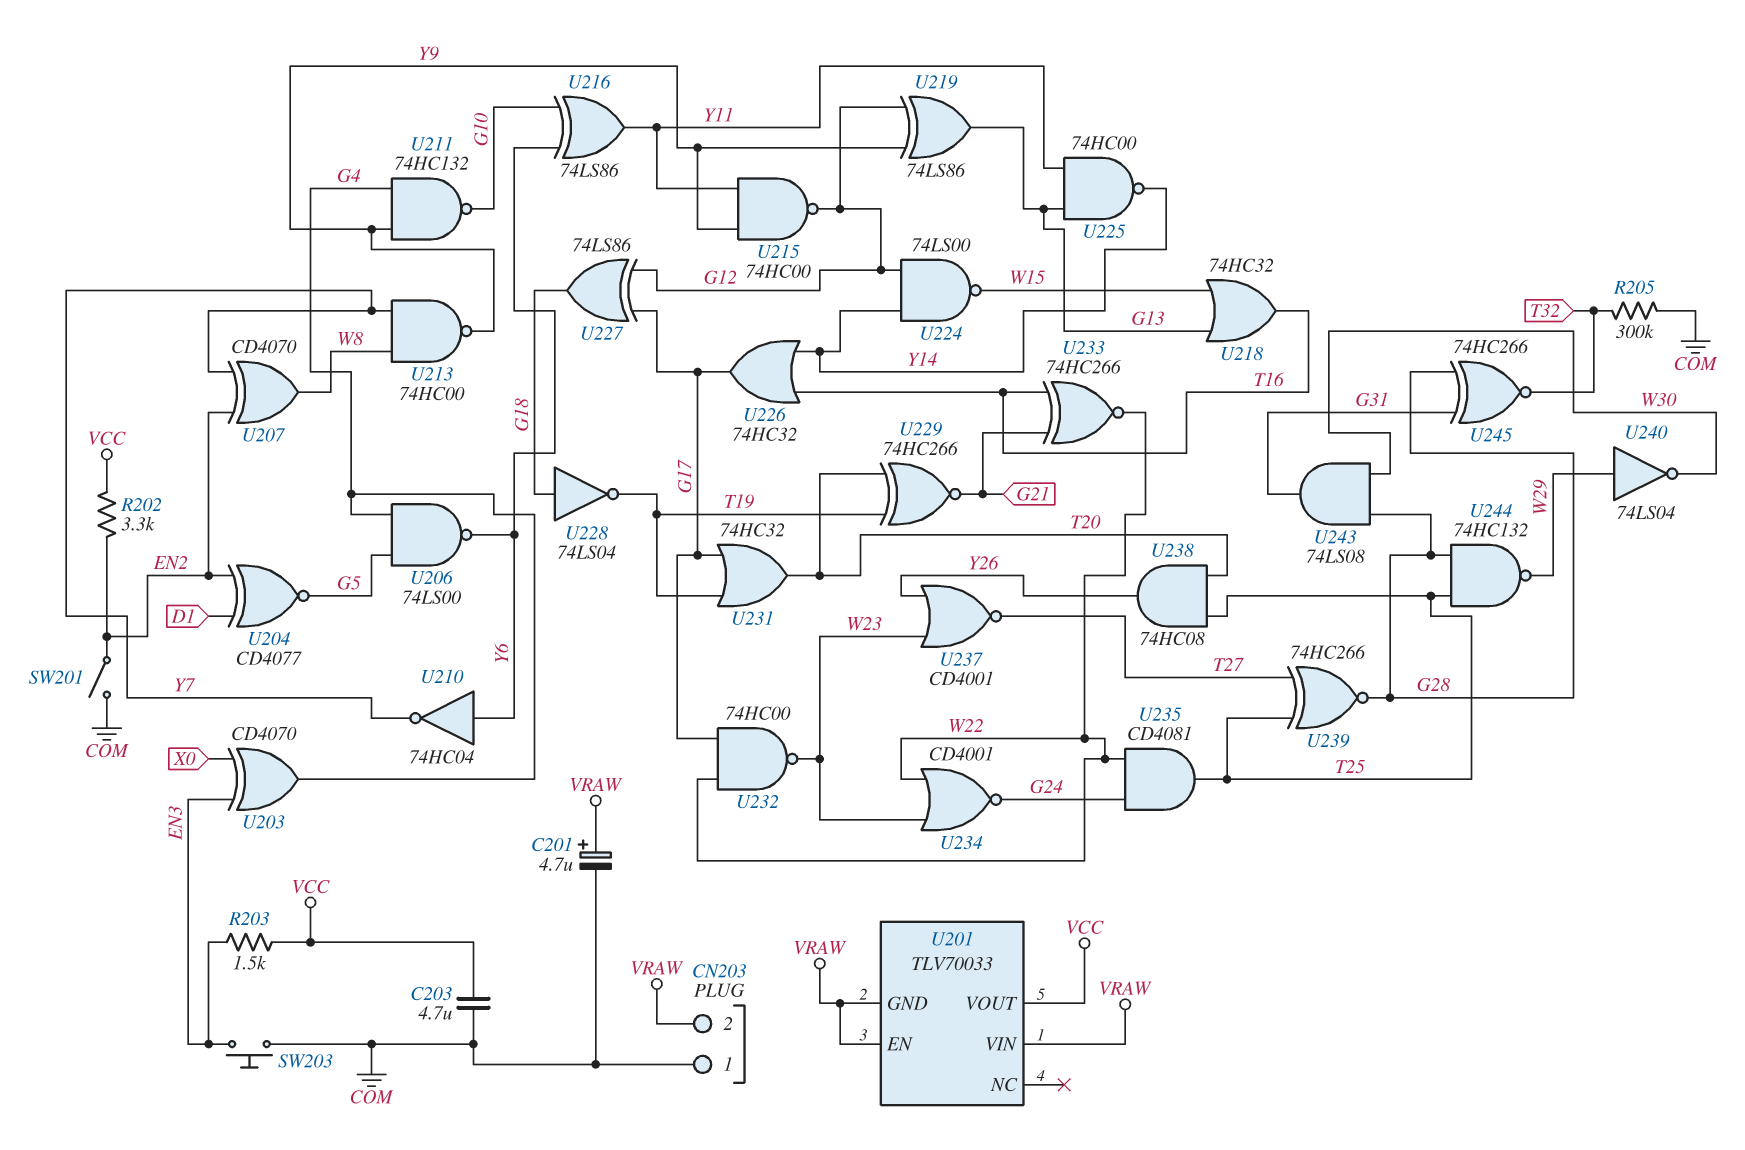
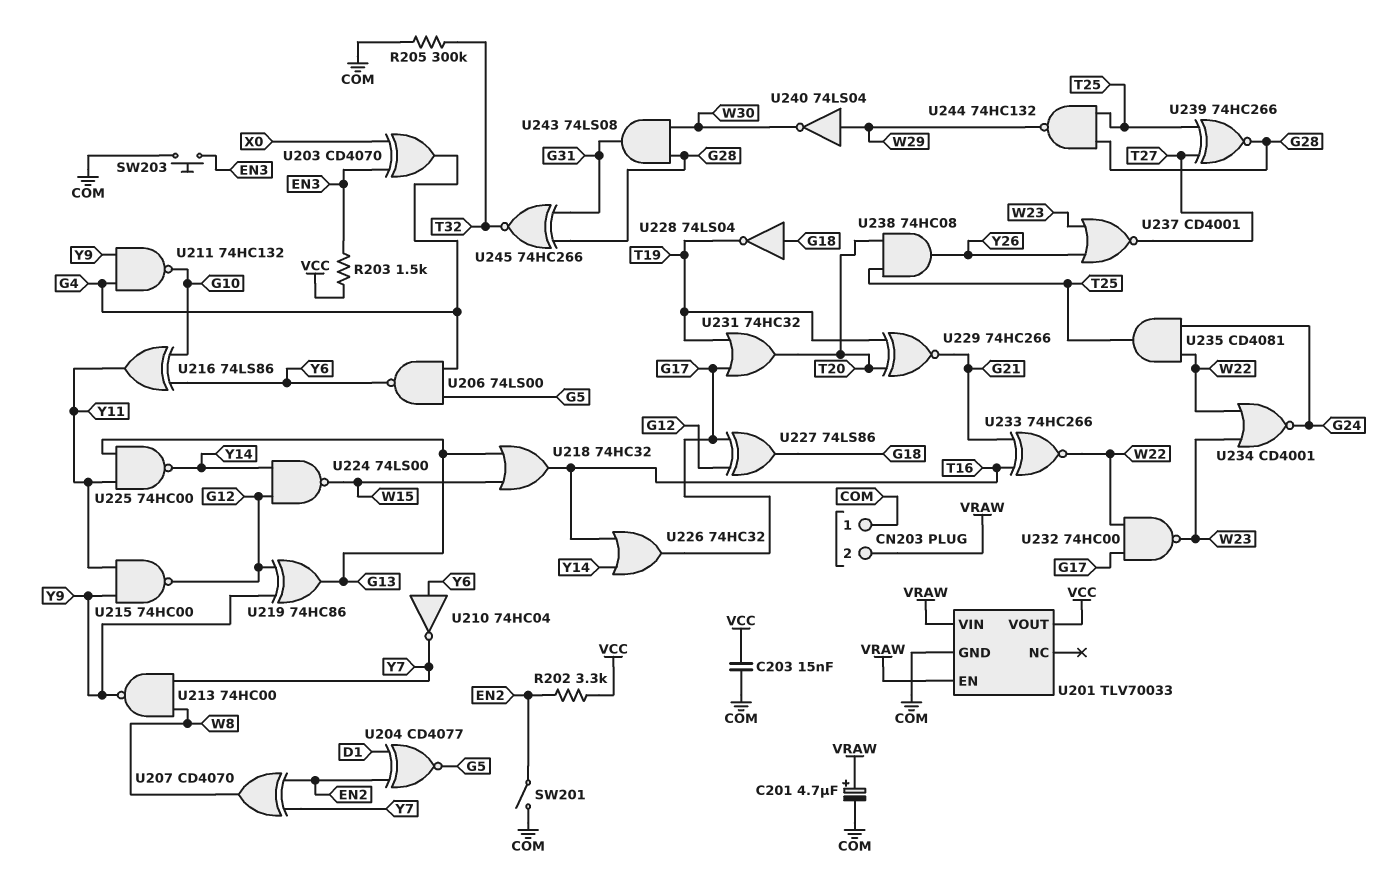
C203: 4.7uF (COM, VCC) -> 15nF (COM, VCC)
U201 pin GND: VRAW -> COM
U219: XOR 74LS86 (in G12, in Y9, out G13) -> XOR 74HC86 (in G12, in Y9, out G13)

